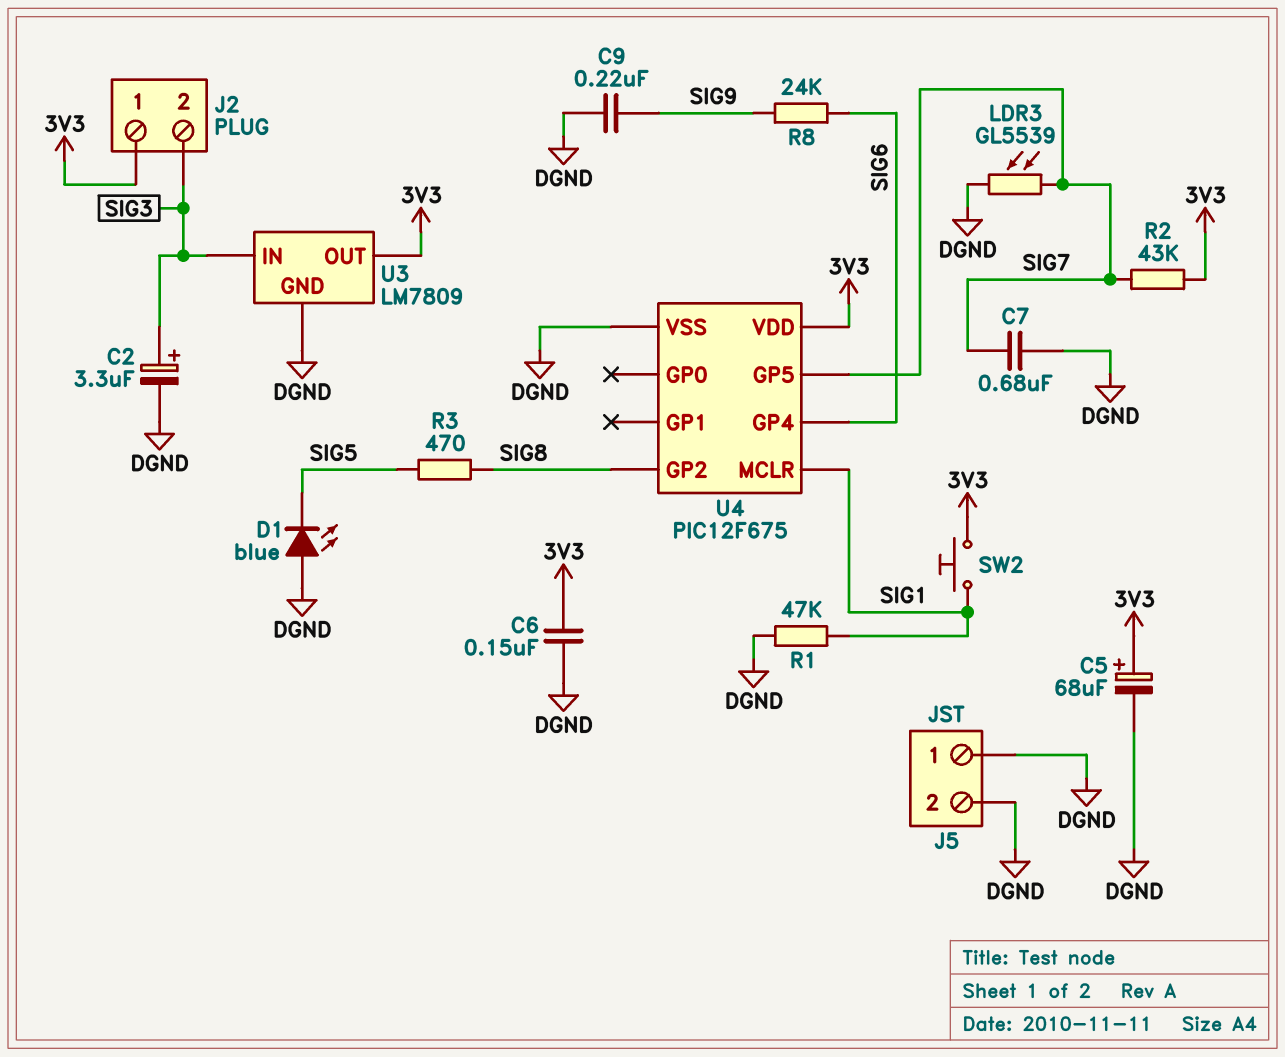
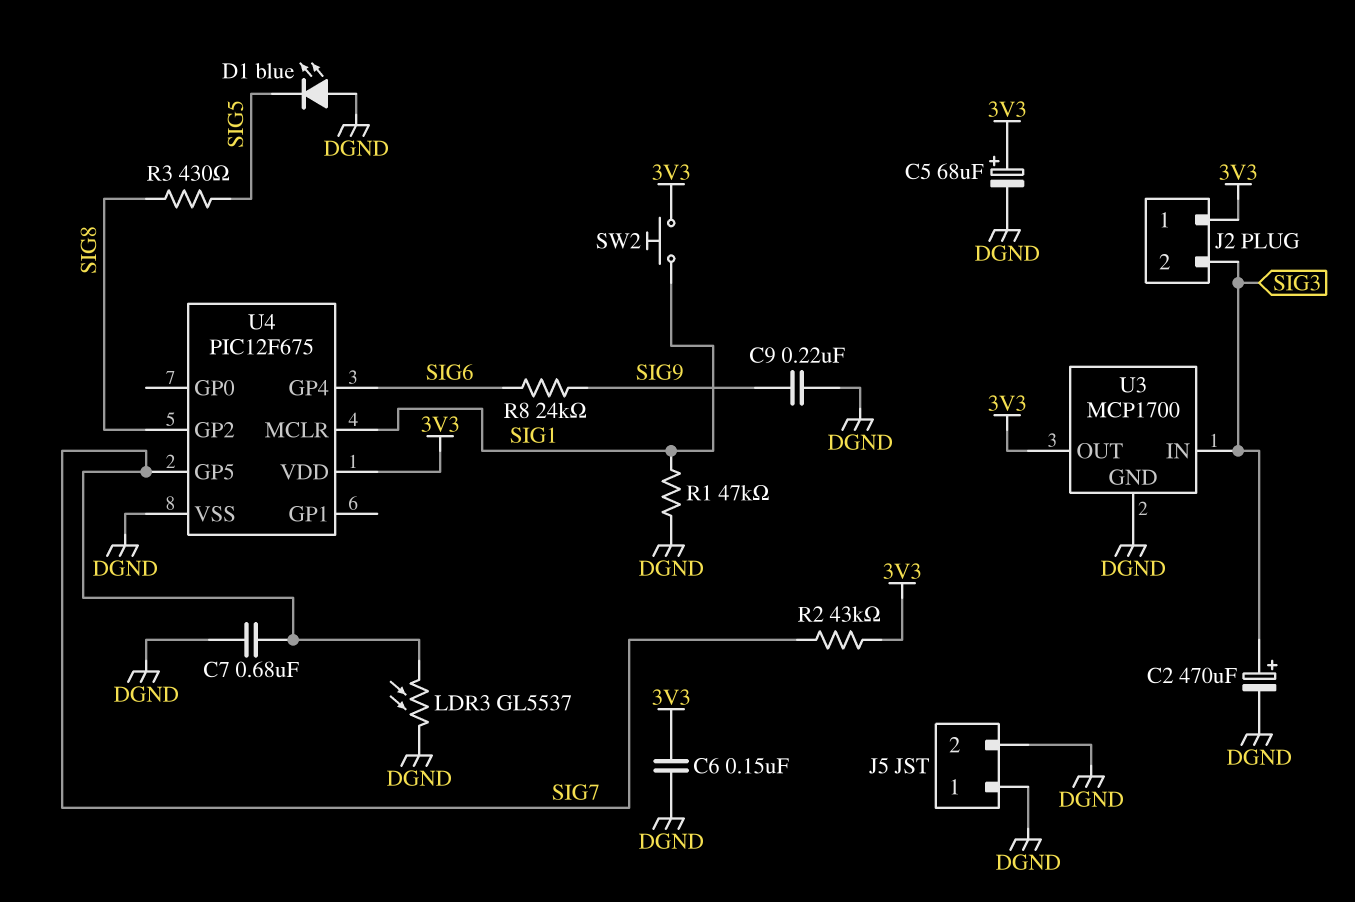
C2: 3.3uF (plus SIG3, minus DGND) -> 470uF (plus SIG3, minus DGND)
LDR3: GL5539 (DGND, SIG7) -> GL5537 (DGND, SIG7)
R3: 470 (SIG5, SIG8) -> 430 (SIG5, SIG8)
U3: LM7809 -> MCP1700

